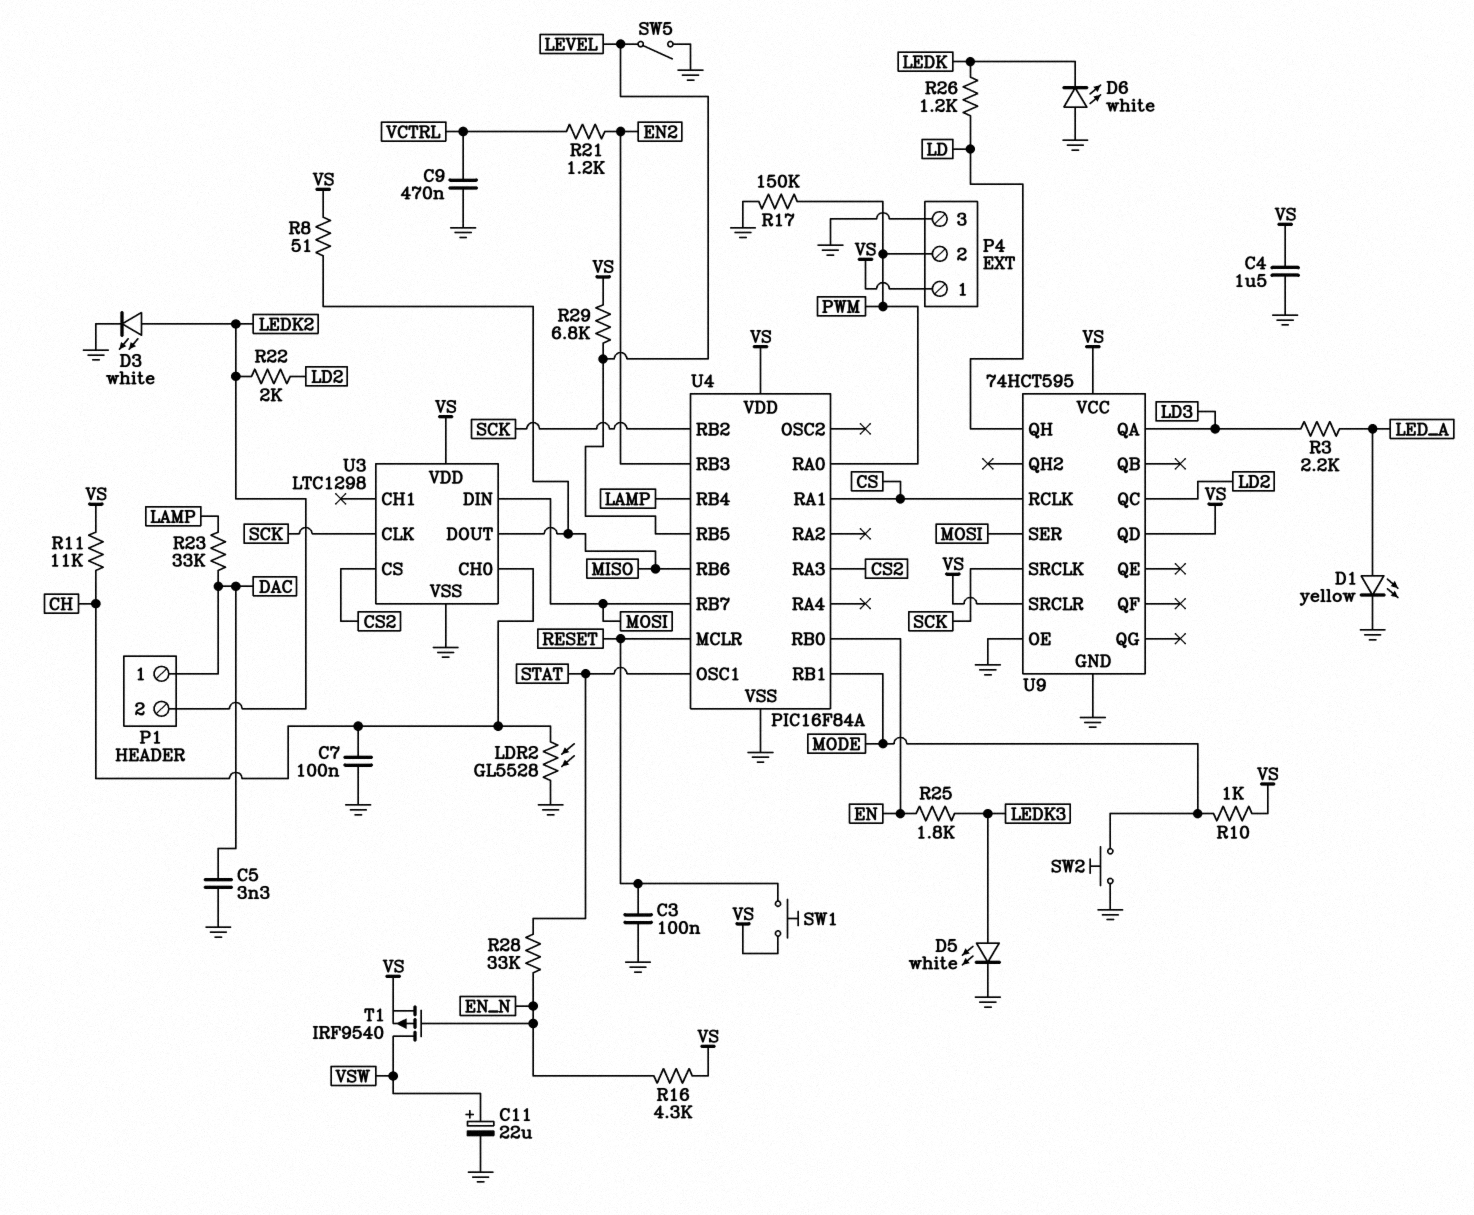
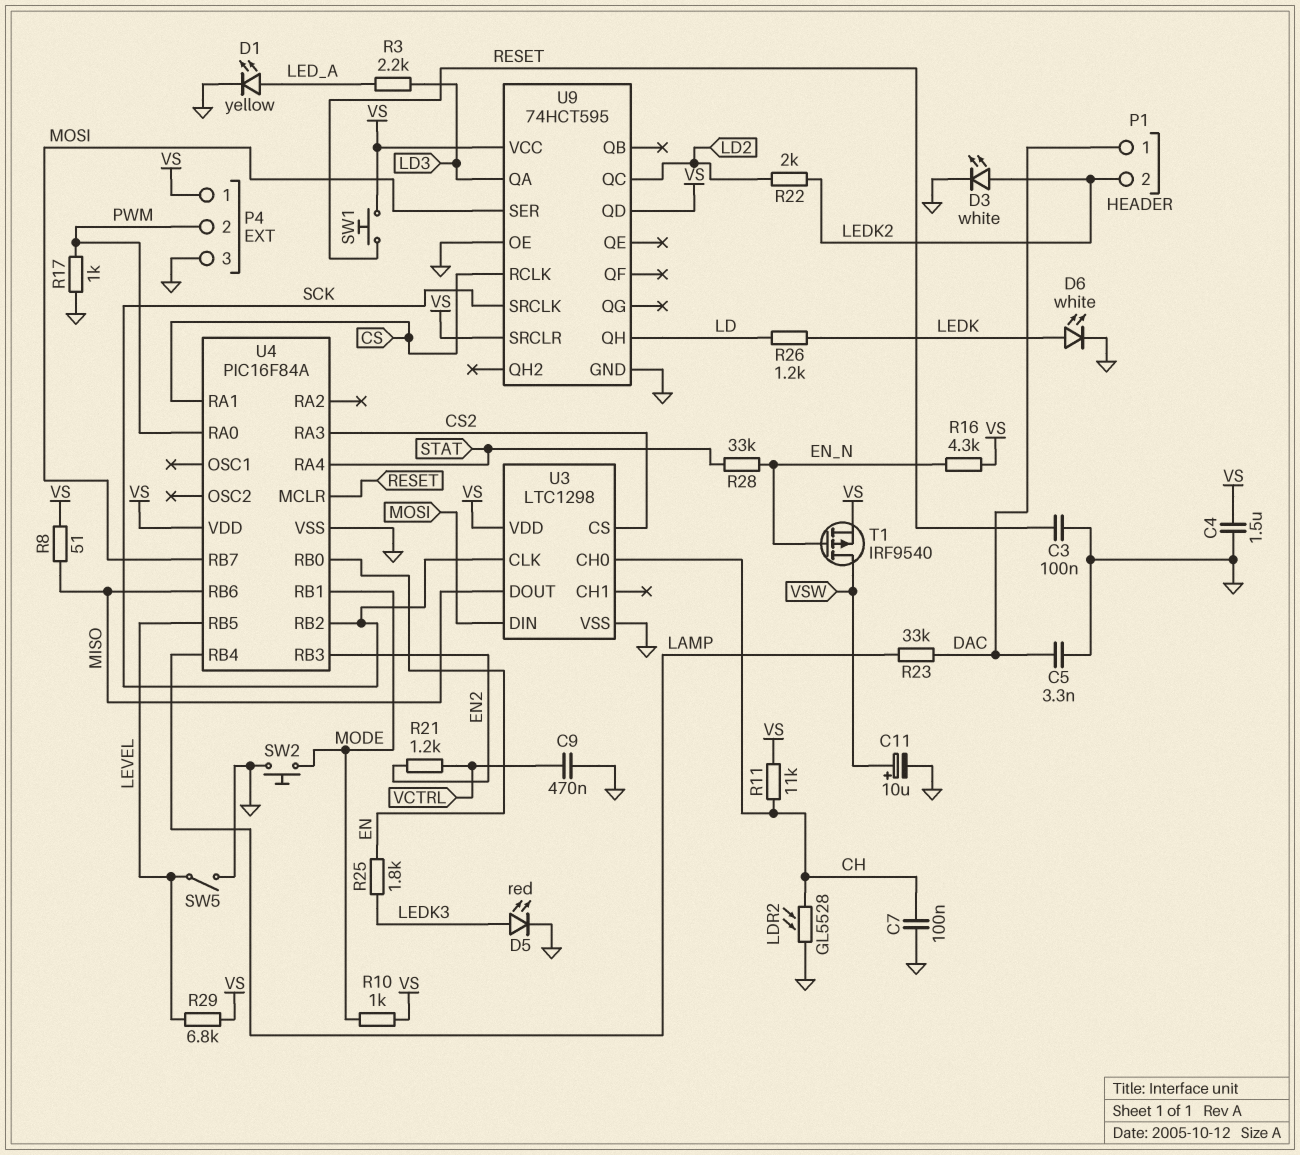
C11: 22uF (plus VSW, minus GND) -> 10uF (plus VSW, minus GND)
D5: LED white (A LEDK3, K GND) -> LED red (A LEDK3, K GND)
D6: LED white (A GND, K LEDK) -> LED white (A LEDK, K GND)
R17: 150k (GND, PWM) -> 1k (GND, PWM)
U4 pin OSC1: STAT -> none
U4 pin RA4: none -> STAT

